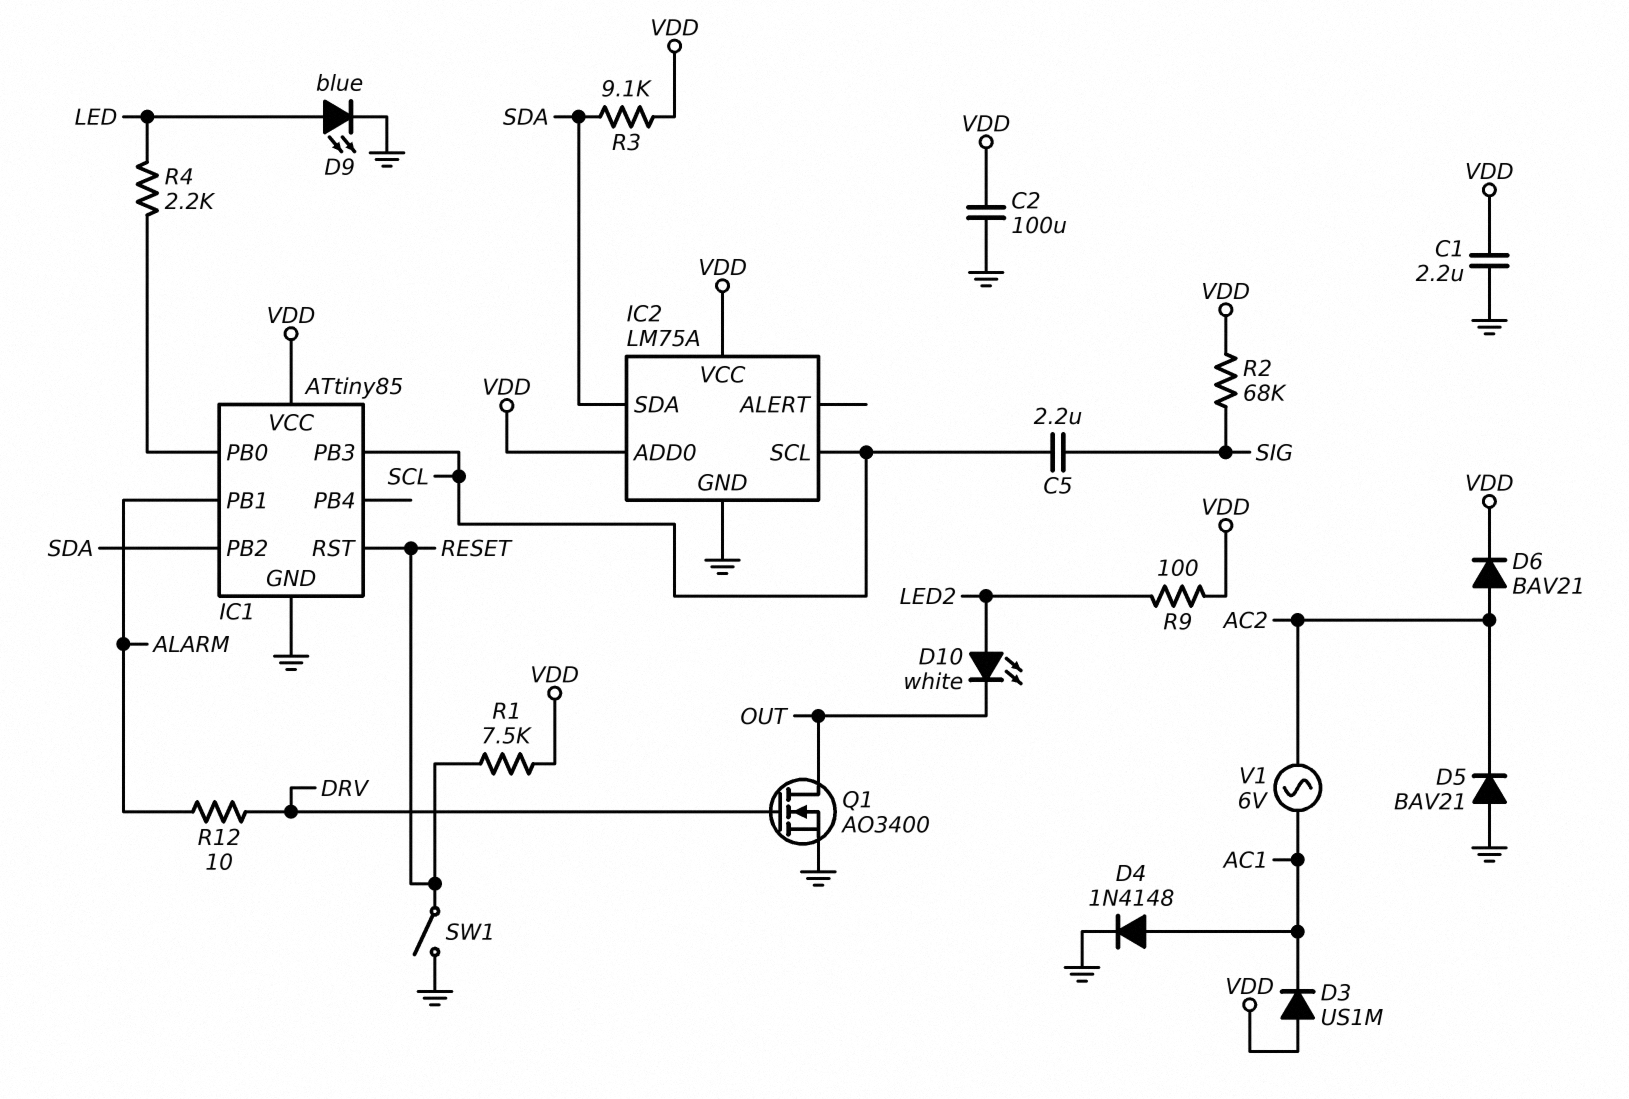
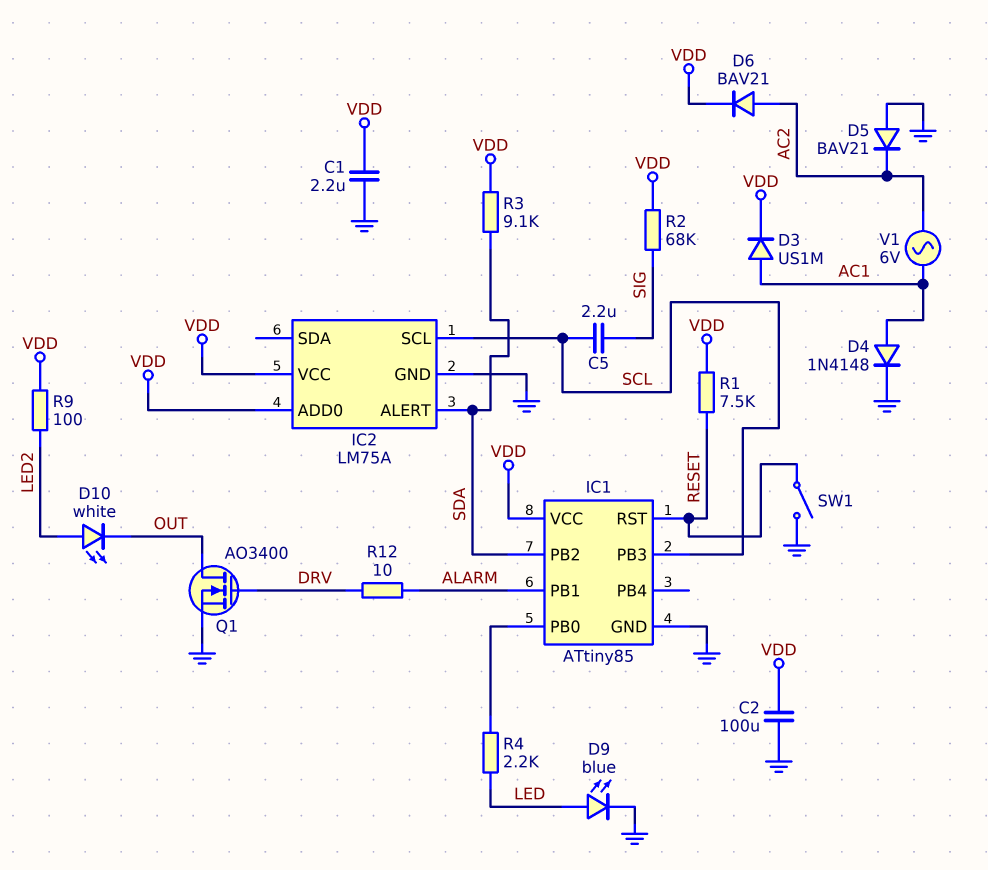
D3: diode US1M (A VDD, K AC1) -> diode US1M (A AC1, K VDD)
IC2 pin ALERT: none -> SDA
IC2 pin SDA: SDA -> none

